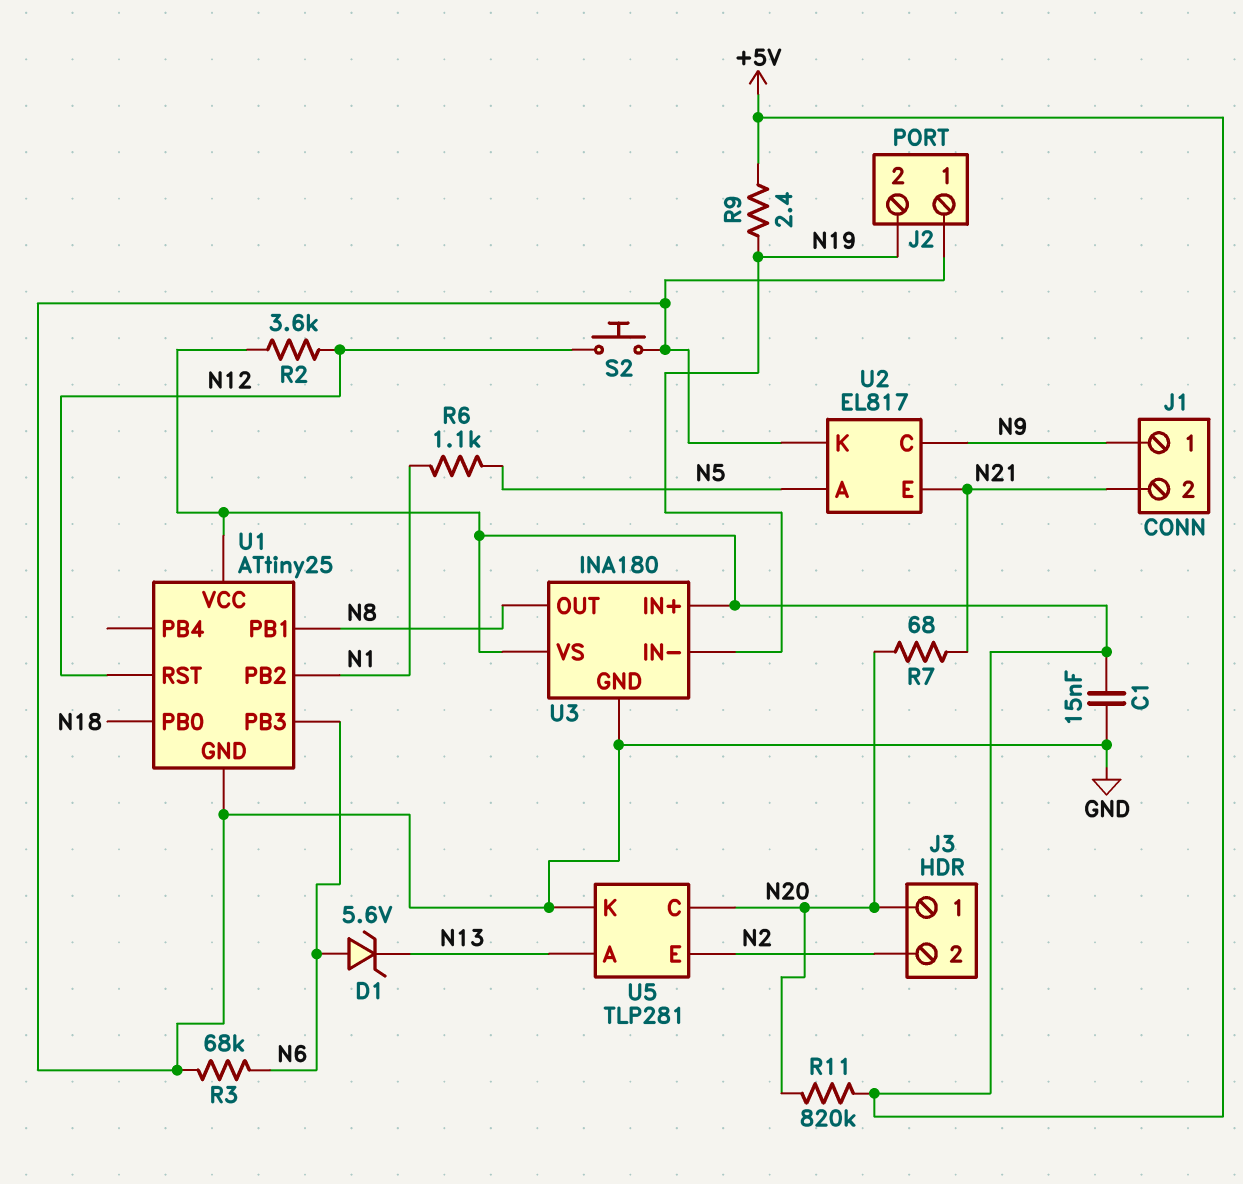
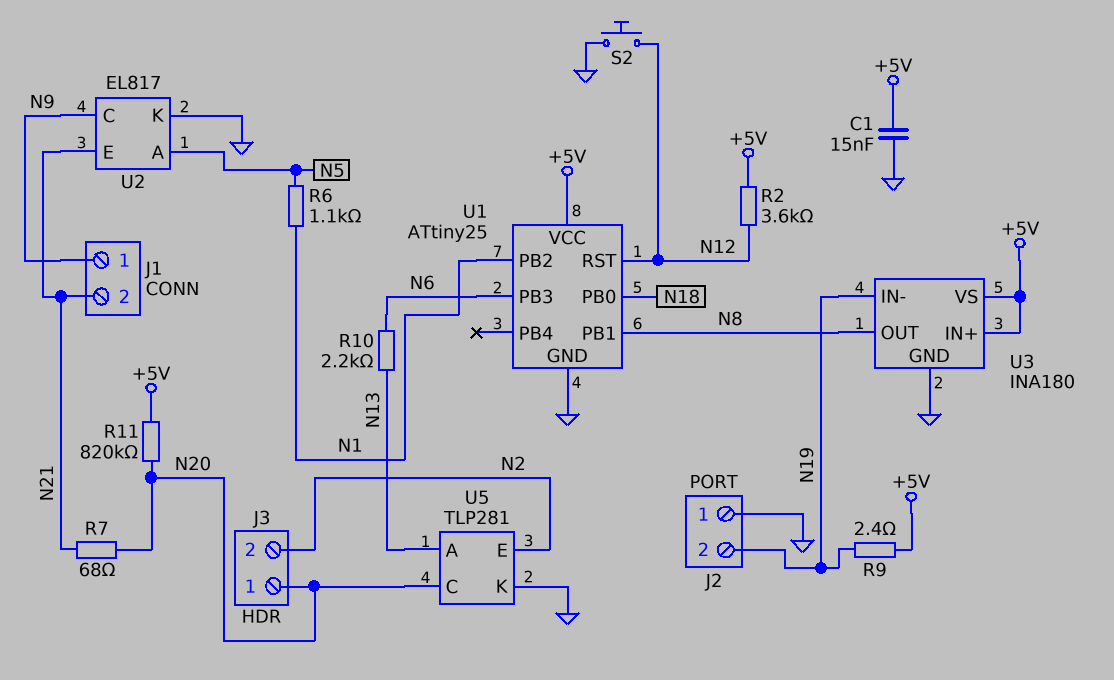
D1: zener 5.6V (A N6, K N13) -> none
R3: 68k (GND, N6) -> none
R10: none -> 2.2k (N6, N13)

